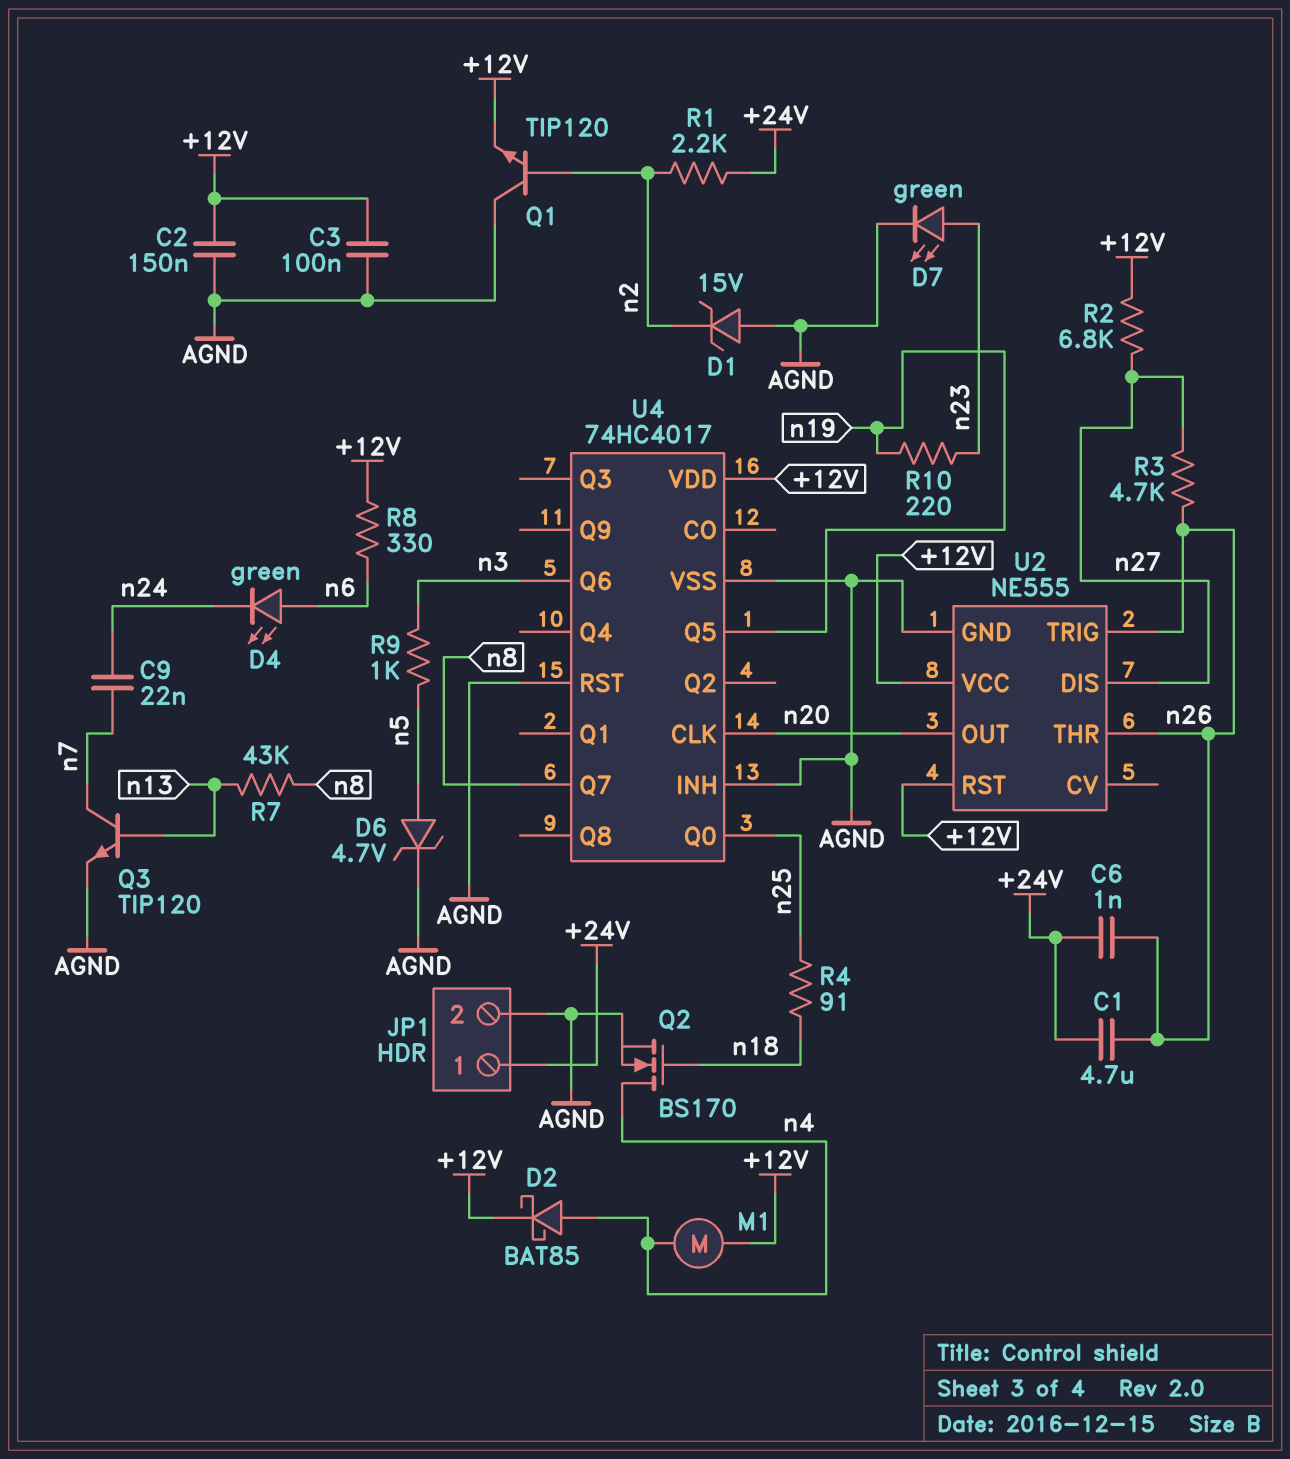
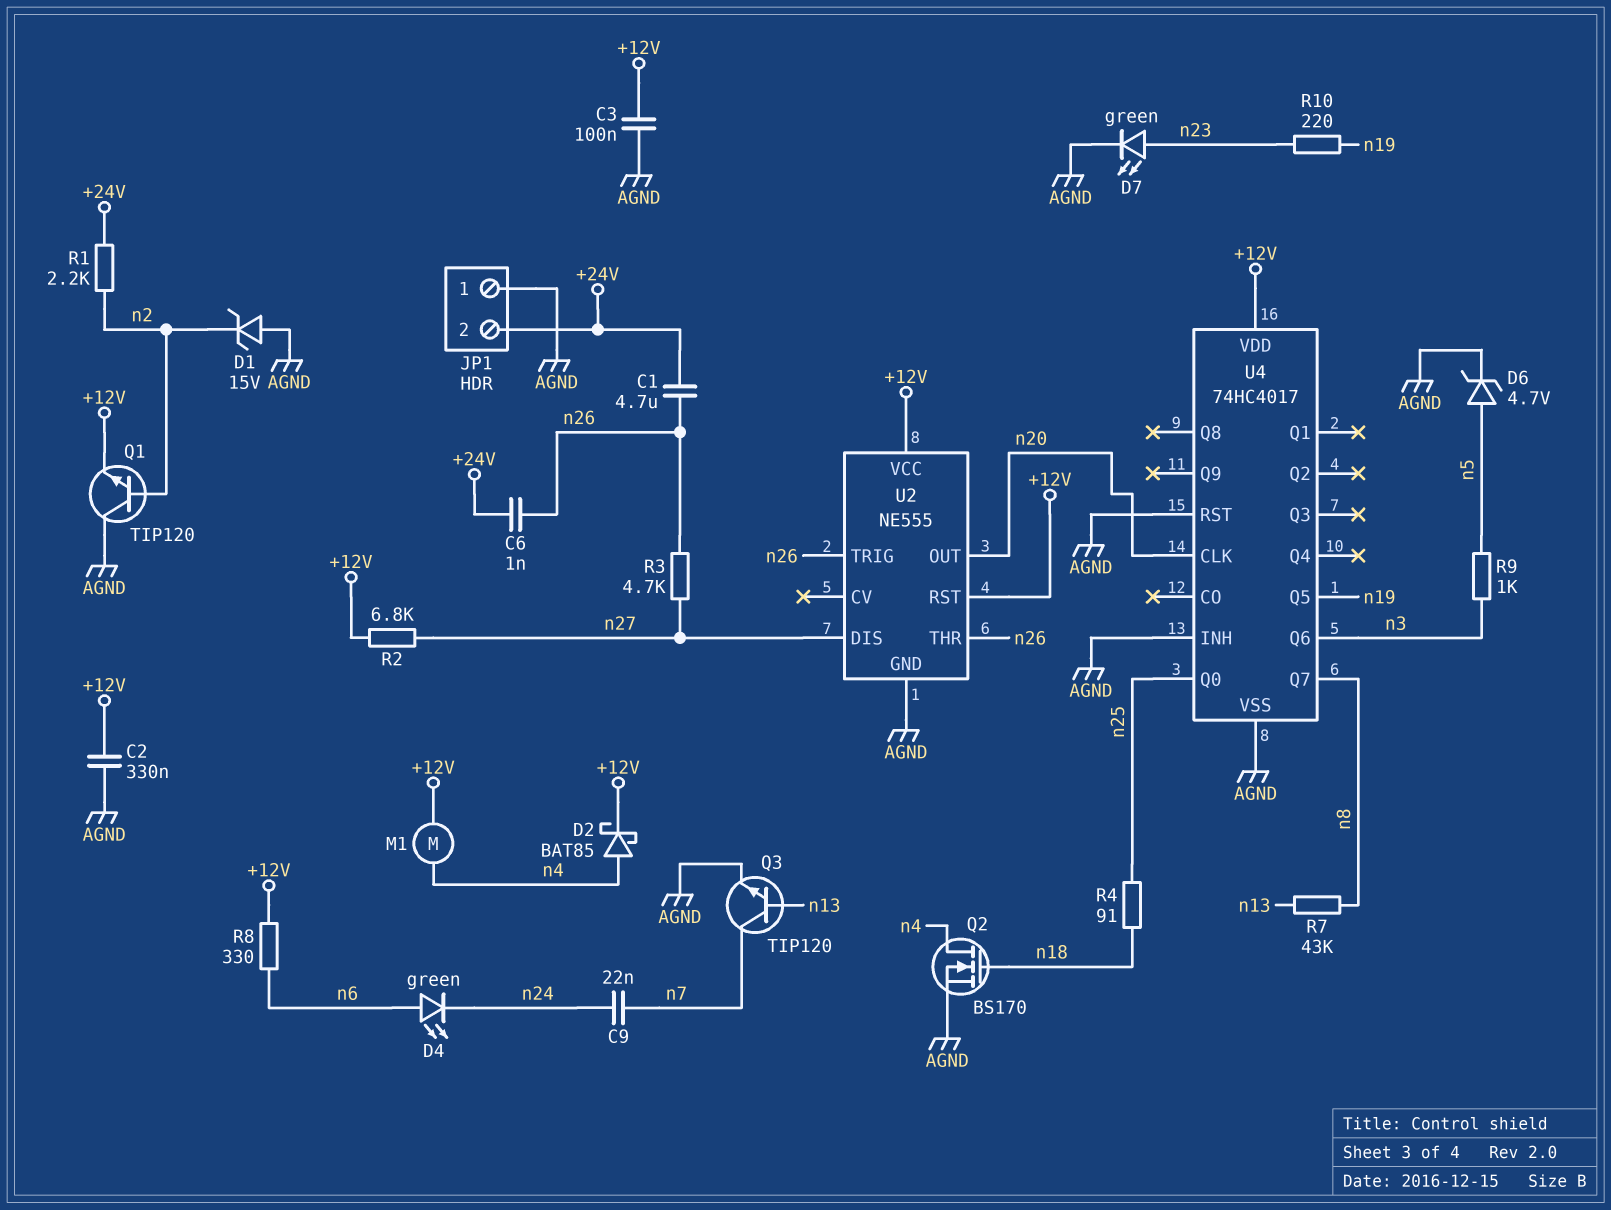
C2: 150nF (+12V, AGND) -> 330nF (+12V, AGND)
JP1 pin 1: +24V -> AGND
JP1 pin 2: AGND -> +24V

